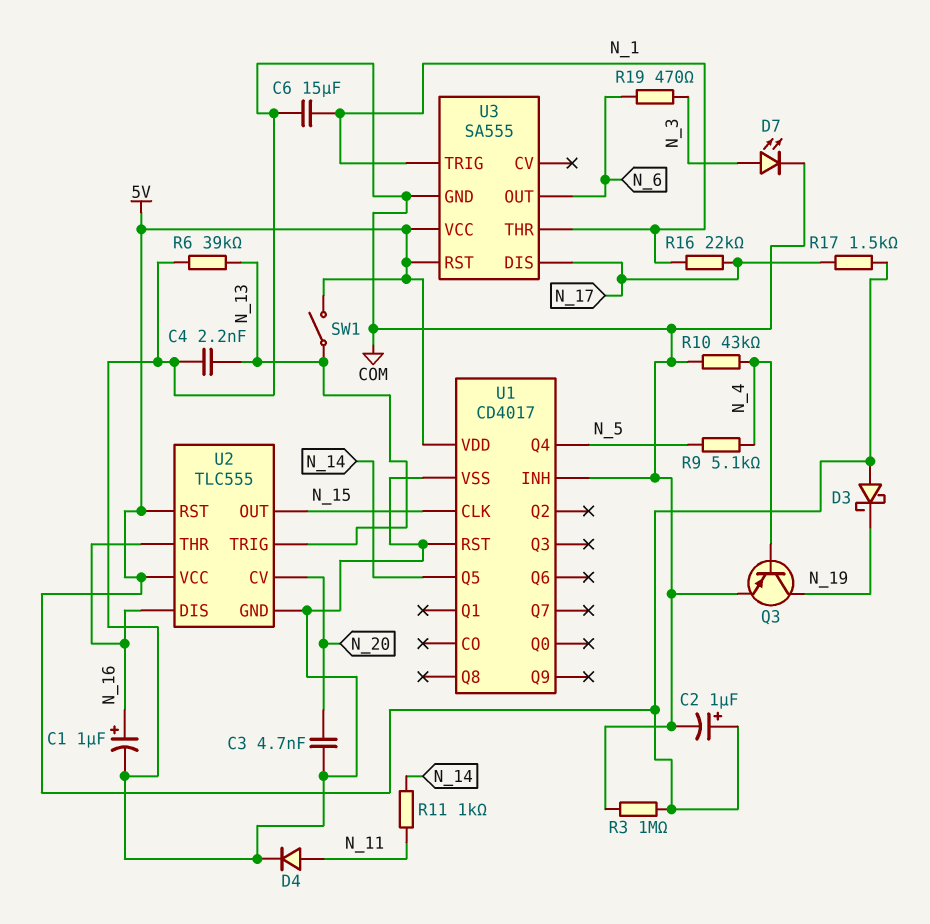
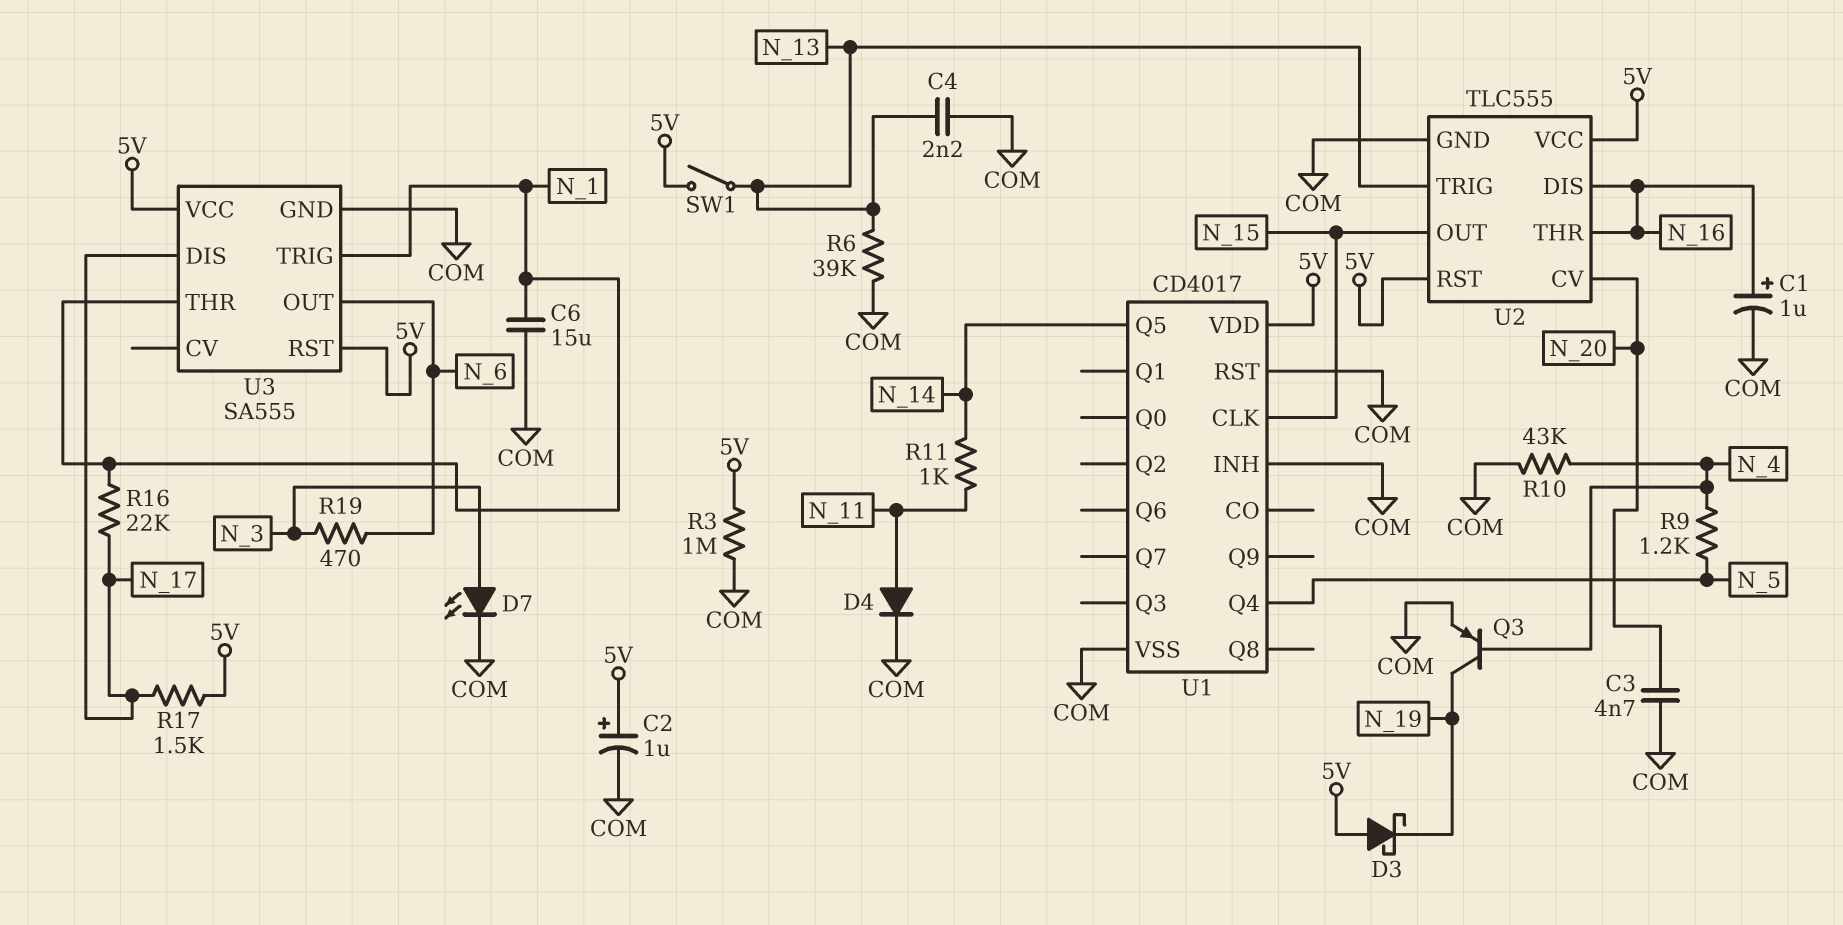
R9: 5.1k (N_4, N_5) -> 1.2k (N_4, N_5)

